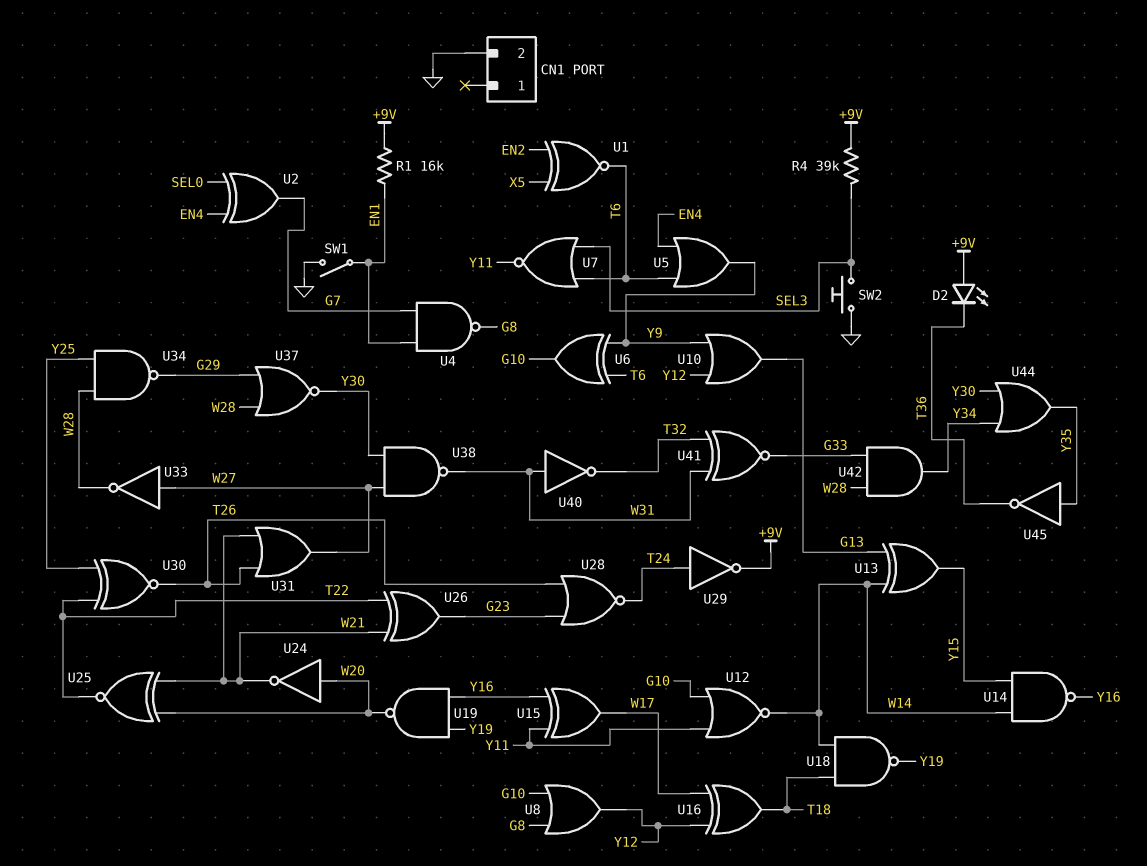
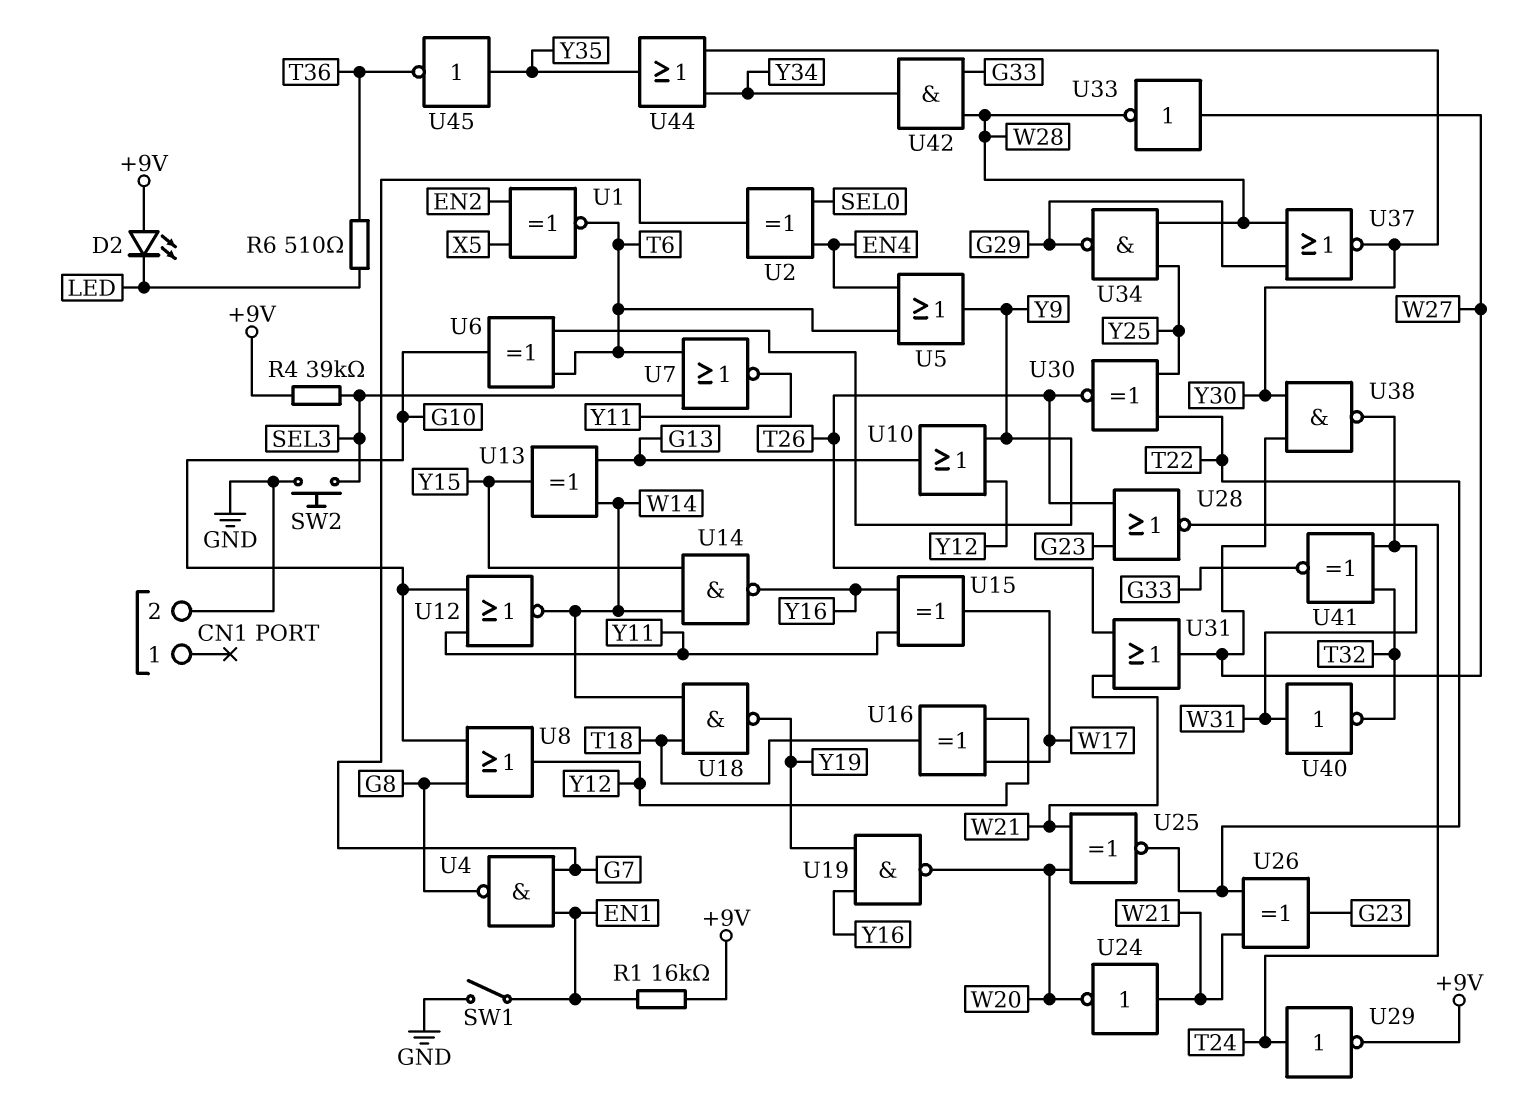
D2: LED (A +9V, K T36) -> LED (A +9V, K LED)
R6: none -> 510 (LED, T36)
U24: NOT (in W20, out W21) -> NOT (in W21, out W20)

